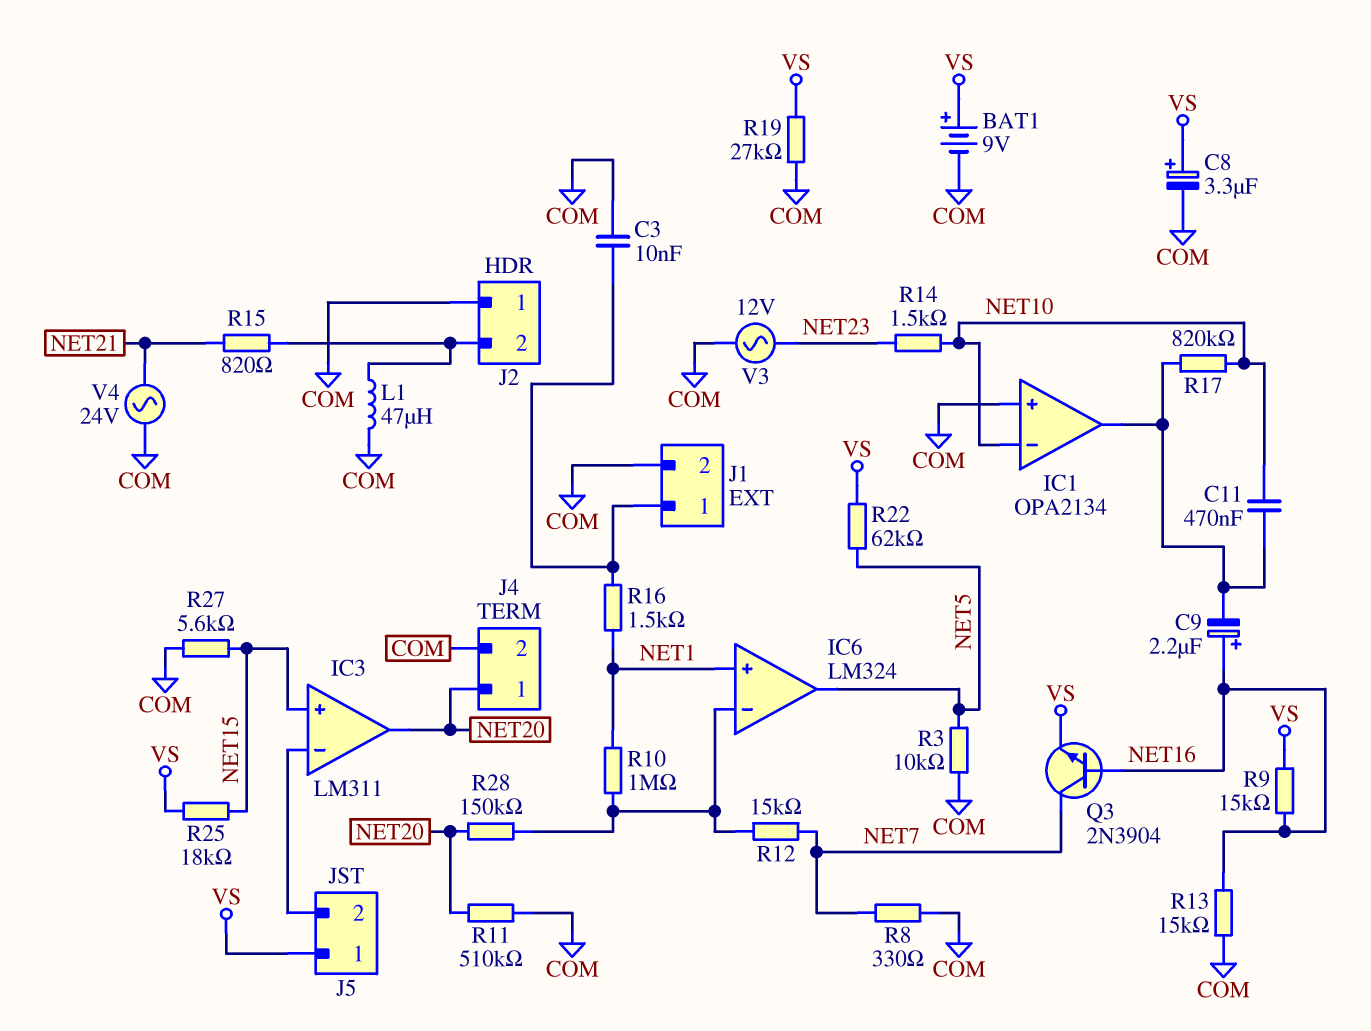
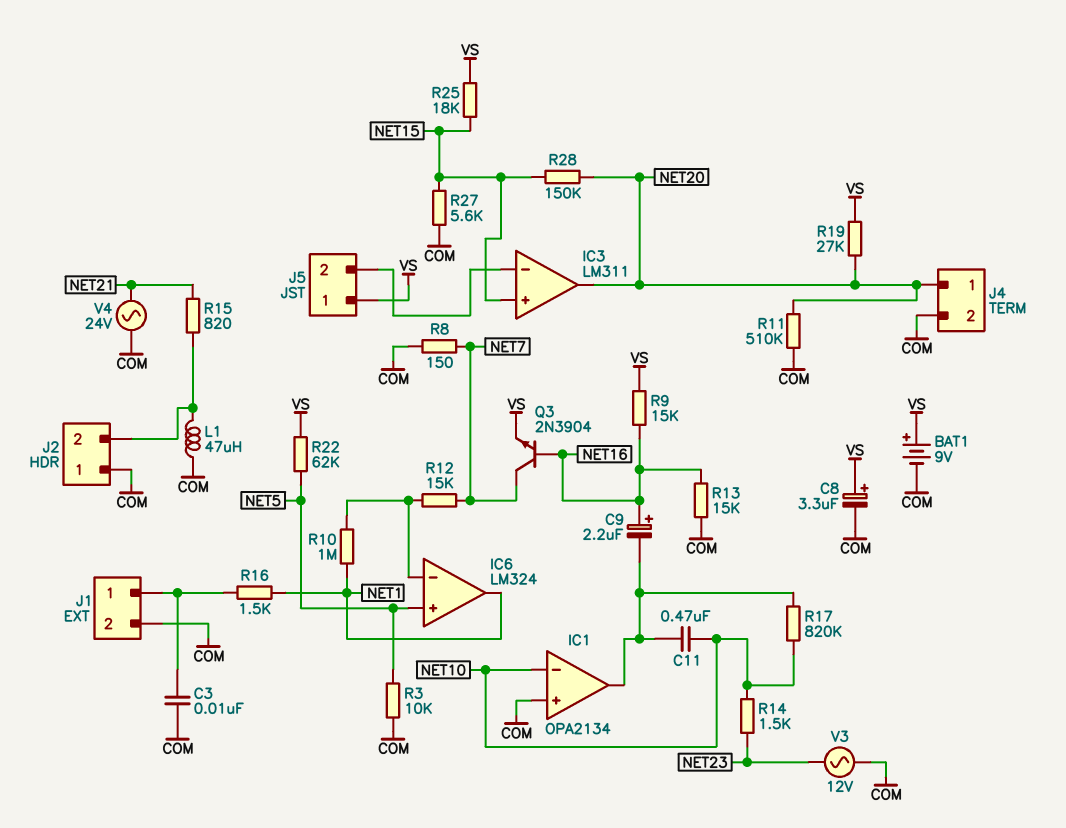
IC6 pin in+: NET1 -> NET5
IC6 pin out: NET5 -> NET1
R8: 330 (COM, NET7) -> 150 (COM, NET7)
R19: 27k (COM, VS) -> 27k (NET20, VS)
R28: 150k (IC6/in-, NET20) -> 150k (NET15, NET20)

